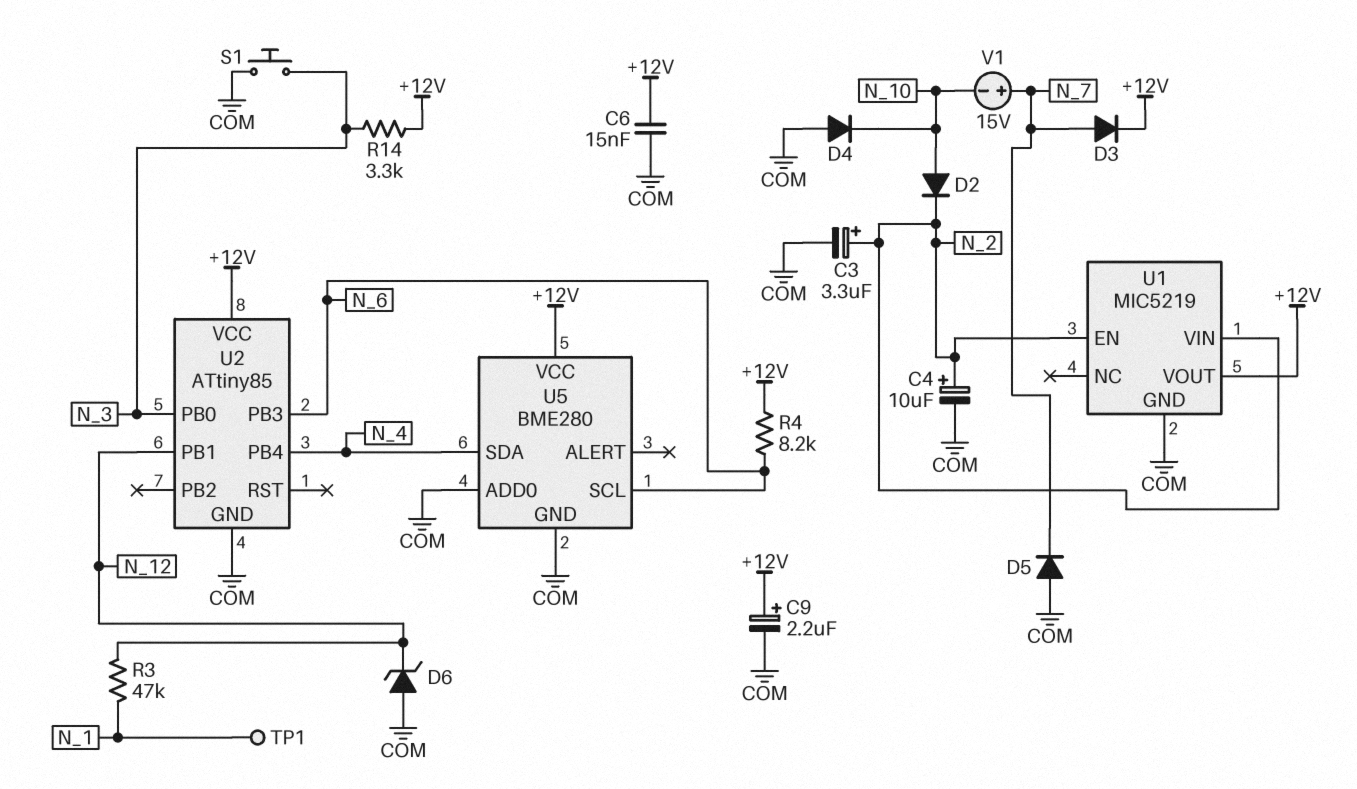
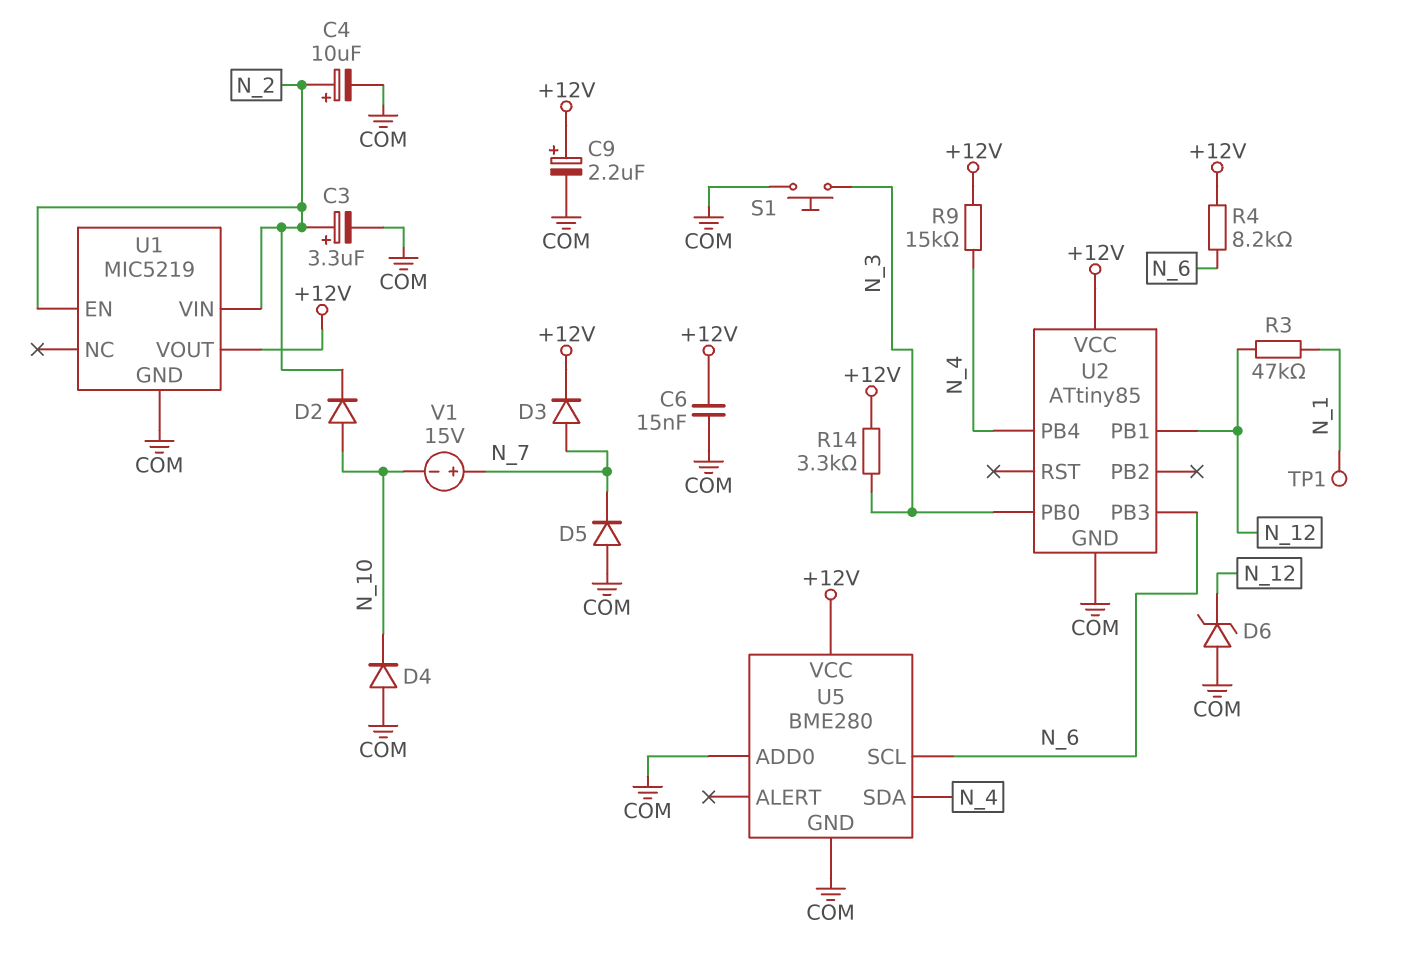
R9: none -> 15k (+12V, N_4)

